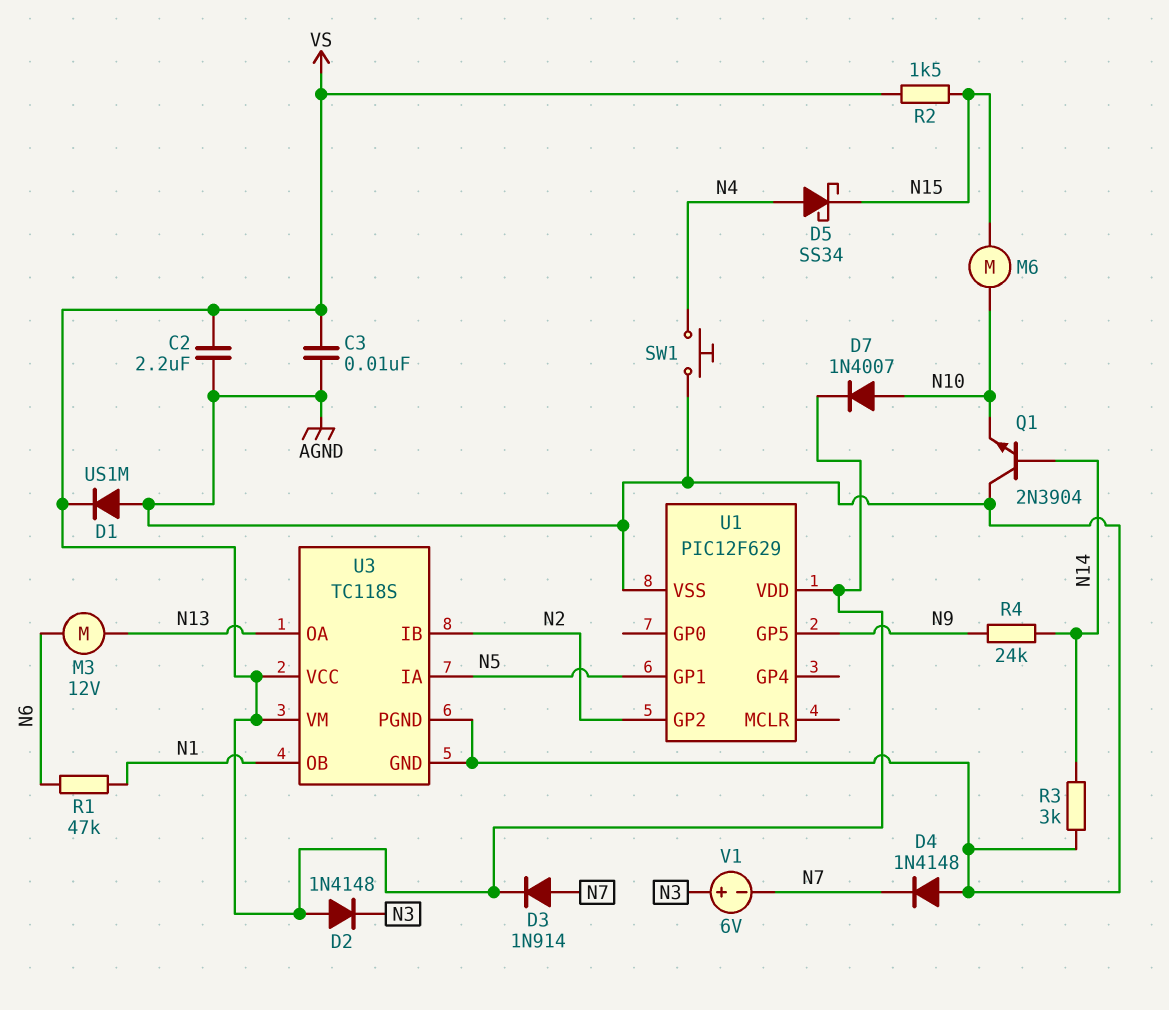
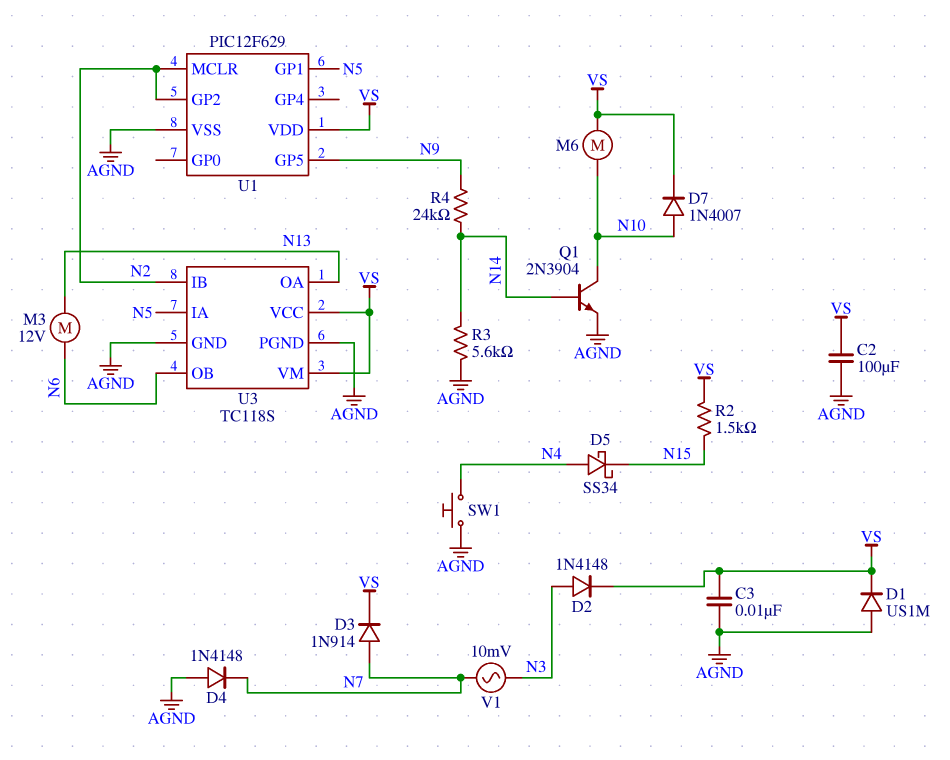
C2: 2.2uF (AGND, VS) -> 100uF (AGND, VS)
D2: diode 1N4148 (A VS, K N3) -> diode 1N4148 (A N3, K VS)
M6: motor (N10, N15) -> motor (N10, VS)
Q1: NPN 2N3904 (B N14, C AGND, E N10) -> NPN 2N3904 (B N14, C N10, E AGND)
R1: 47k (N1, N6) -> none
R3: 3k (AGND, N14) -> 5.6k (AGND, N14)
U1 pin MCLR: none -> N2
U3 pin OB: N1 -> N6
V1: 6V (plus N3, minus N7) -> AC 10mV (N3, N7)

